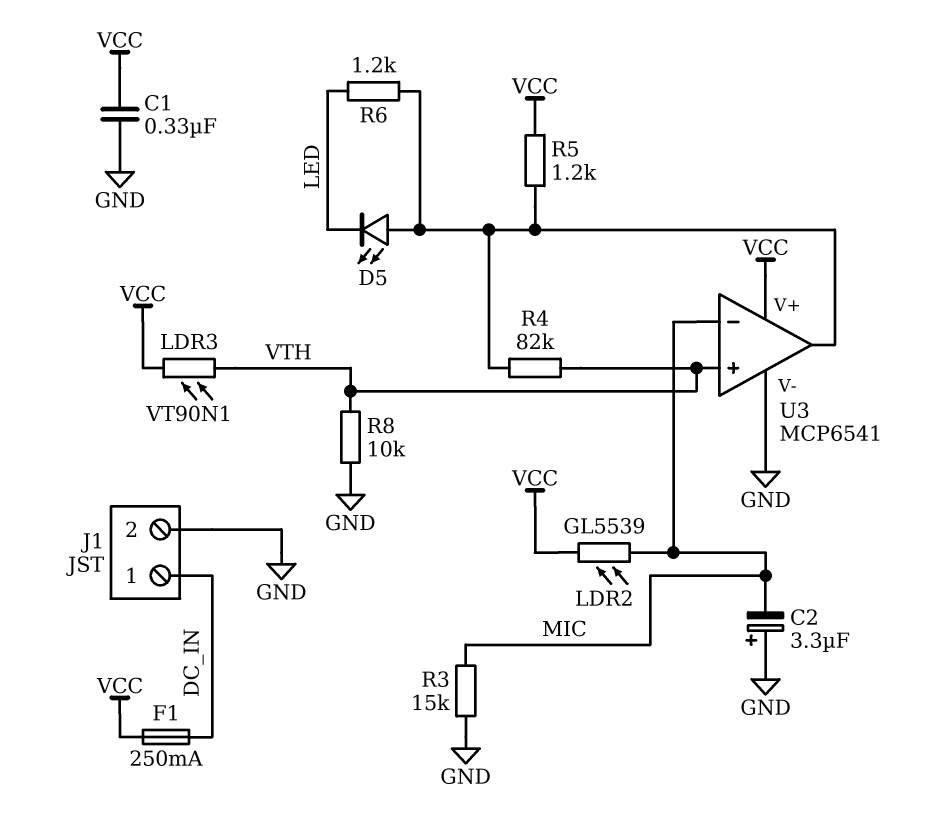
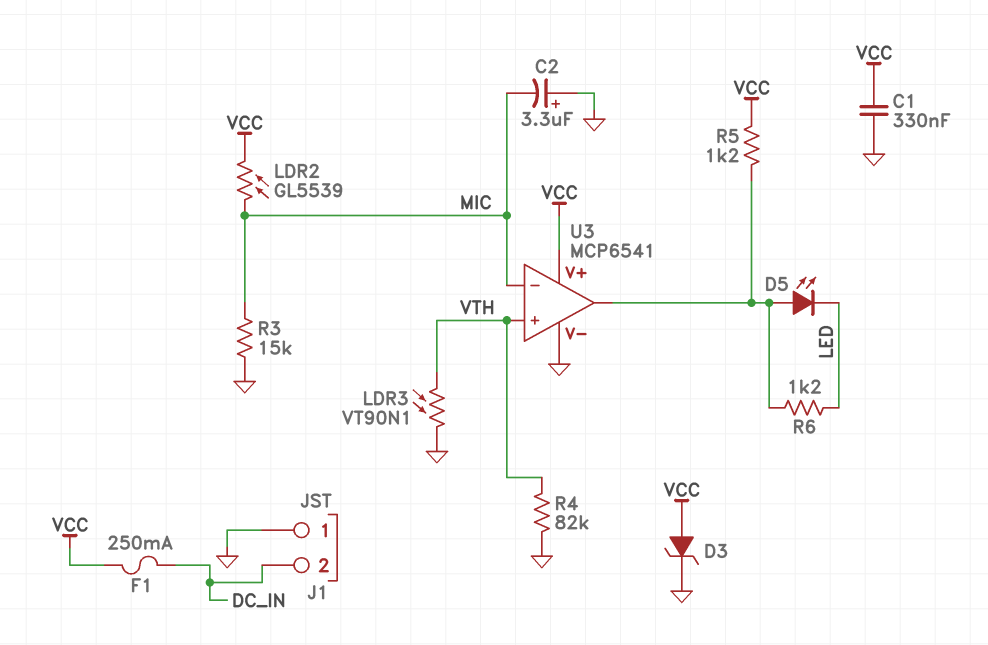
D3: none -> zener (A VCC, K GND)
J1 pin 1: DC_IN -> GND
J1 pin 2: GND -> DC_IN
LDR3: VT90N1 (VCC, VTH) -> VT90N1 (GND, VTH)
R4: 82k (U3/out, VTH) -> 82k (GND, VTH)
R8: 10k (GND, VTH) -> none

